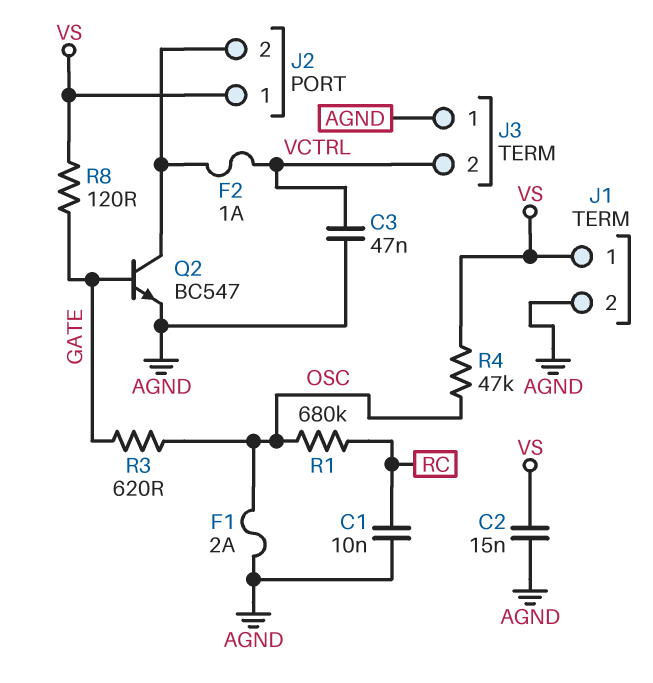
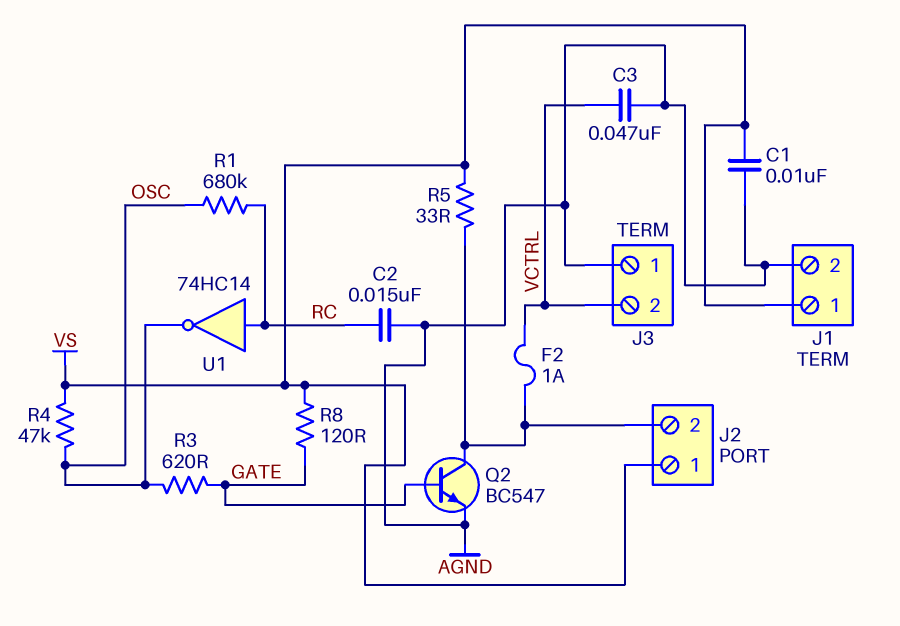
C1: 10nF (AGND, RC) -> 10nF (AGND, VS)
C2: 15nF (AGND, VS) -> 15nF (AGND, RC)
F1: 2A (AGND, OSC) -> none
R5: none -> 33 (J2/2, VS)
U1: none -> NOT 74HC14 (in RC, out OSC)

